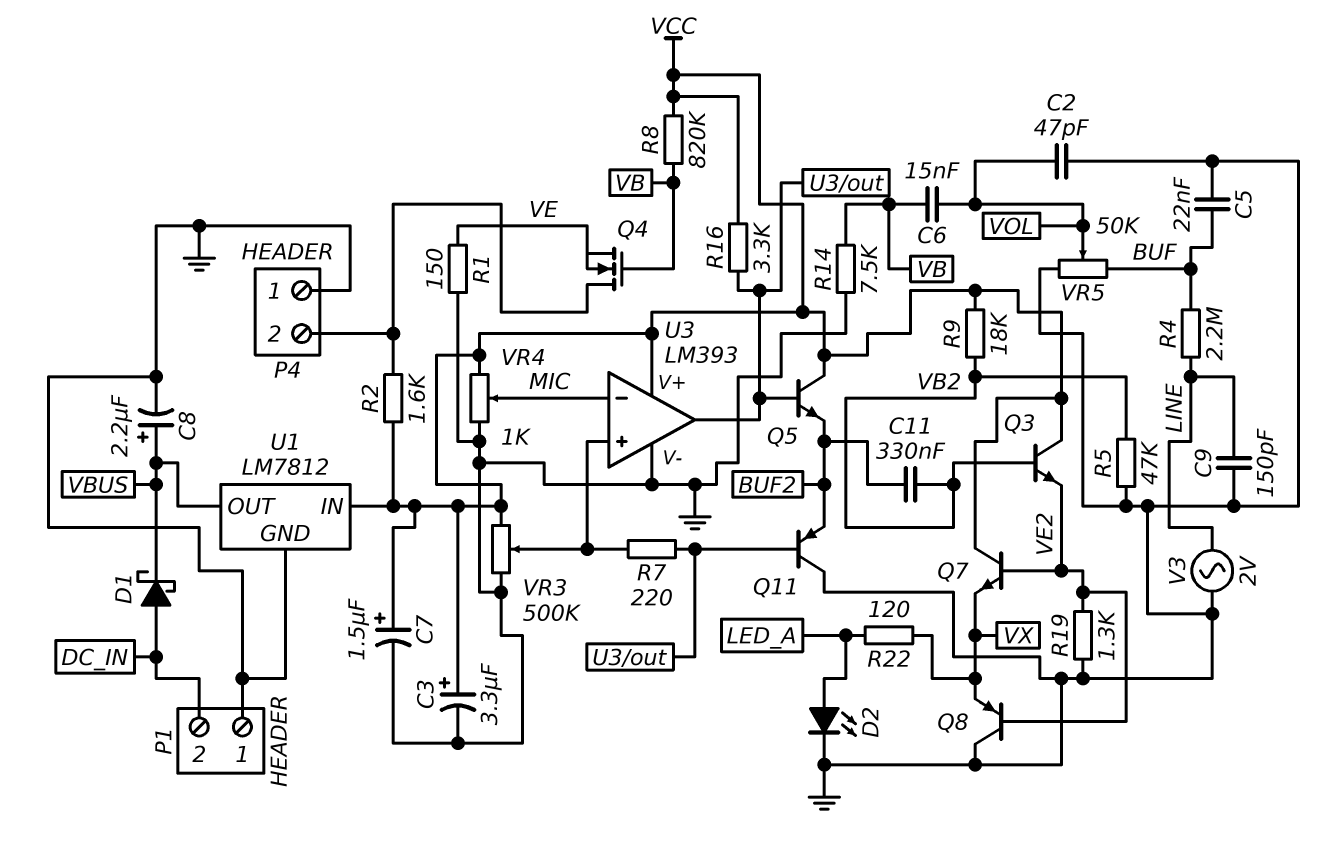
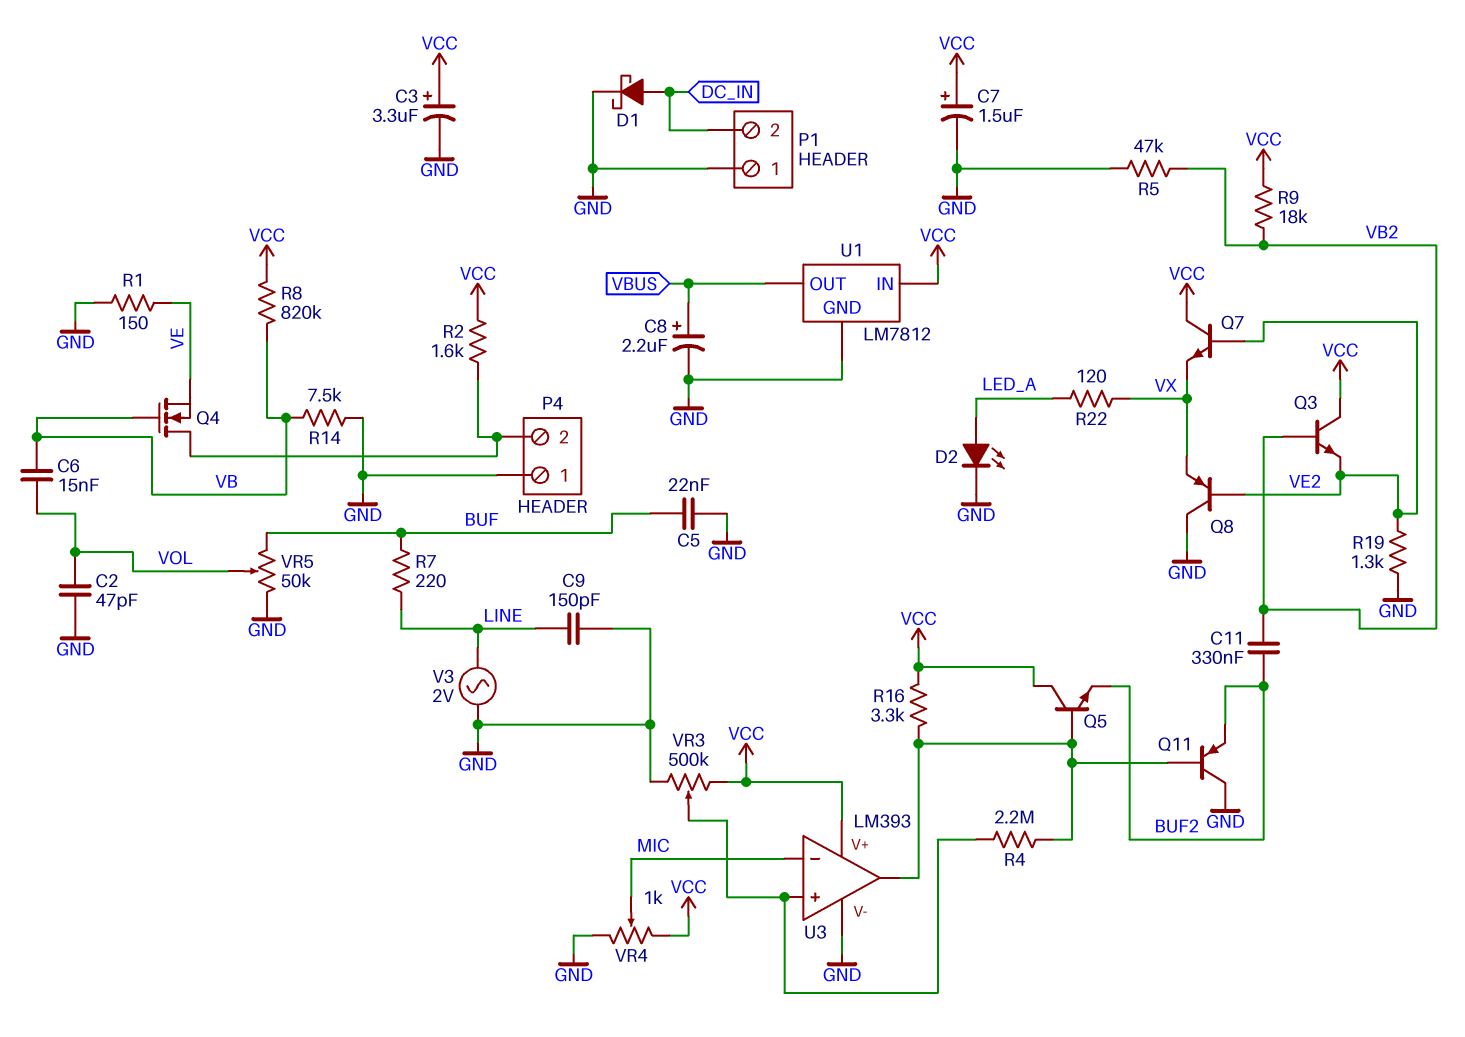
D1: schottky (A DC_IN, K VBUS) -> schottky (A DC_IN, K GND)
R4: 2.2M (BUF, LINE) -> 2.2M (U3/in+, U3/out)
R7: 220 (U3/in+, U3/out) -> 220 (BUF, LINE)

